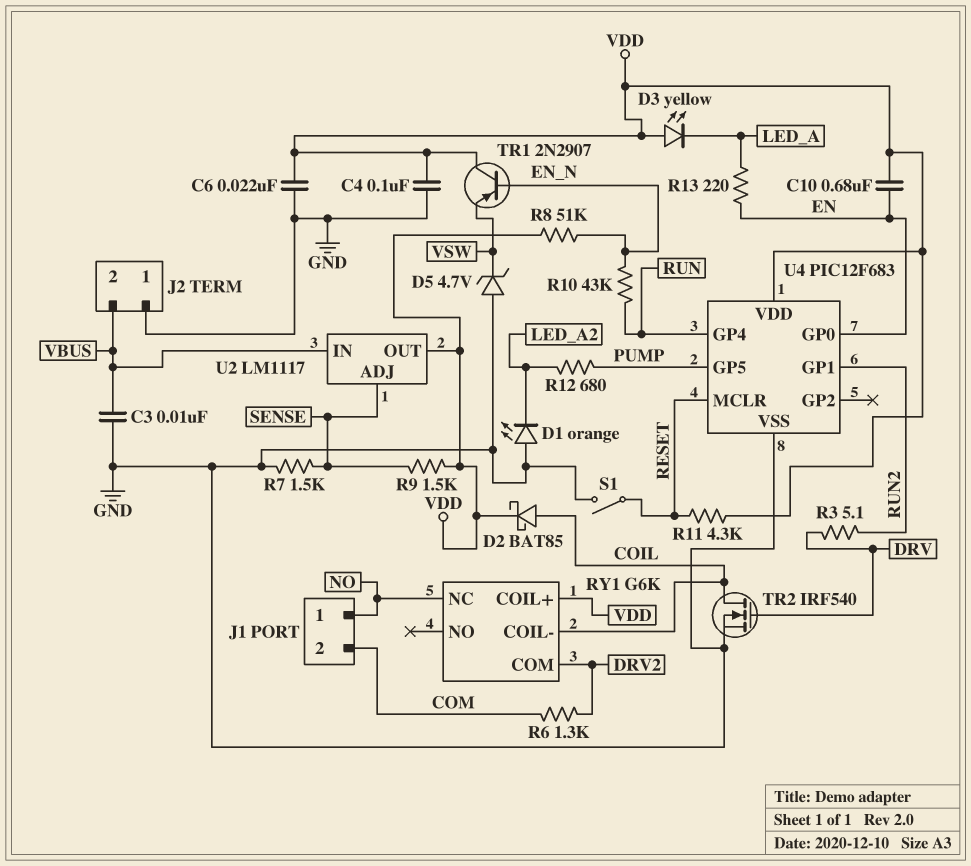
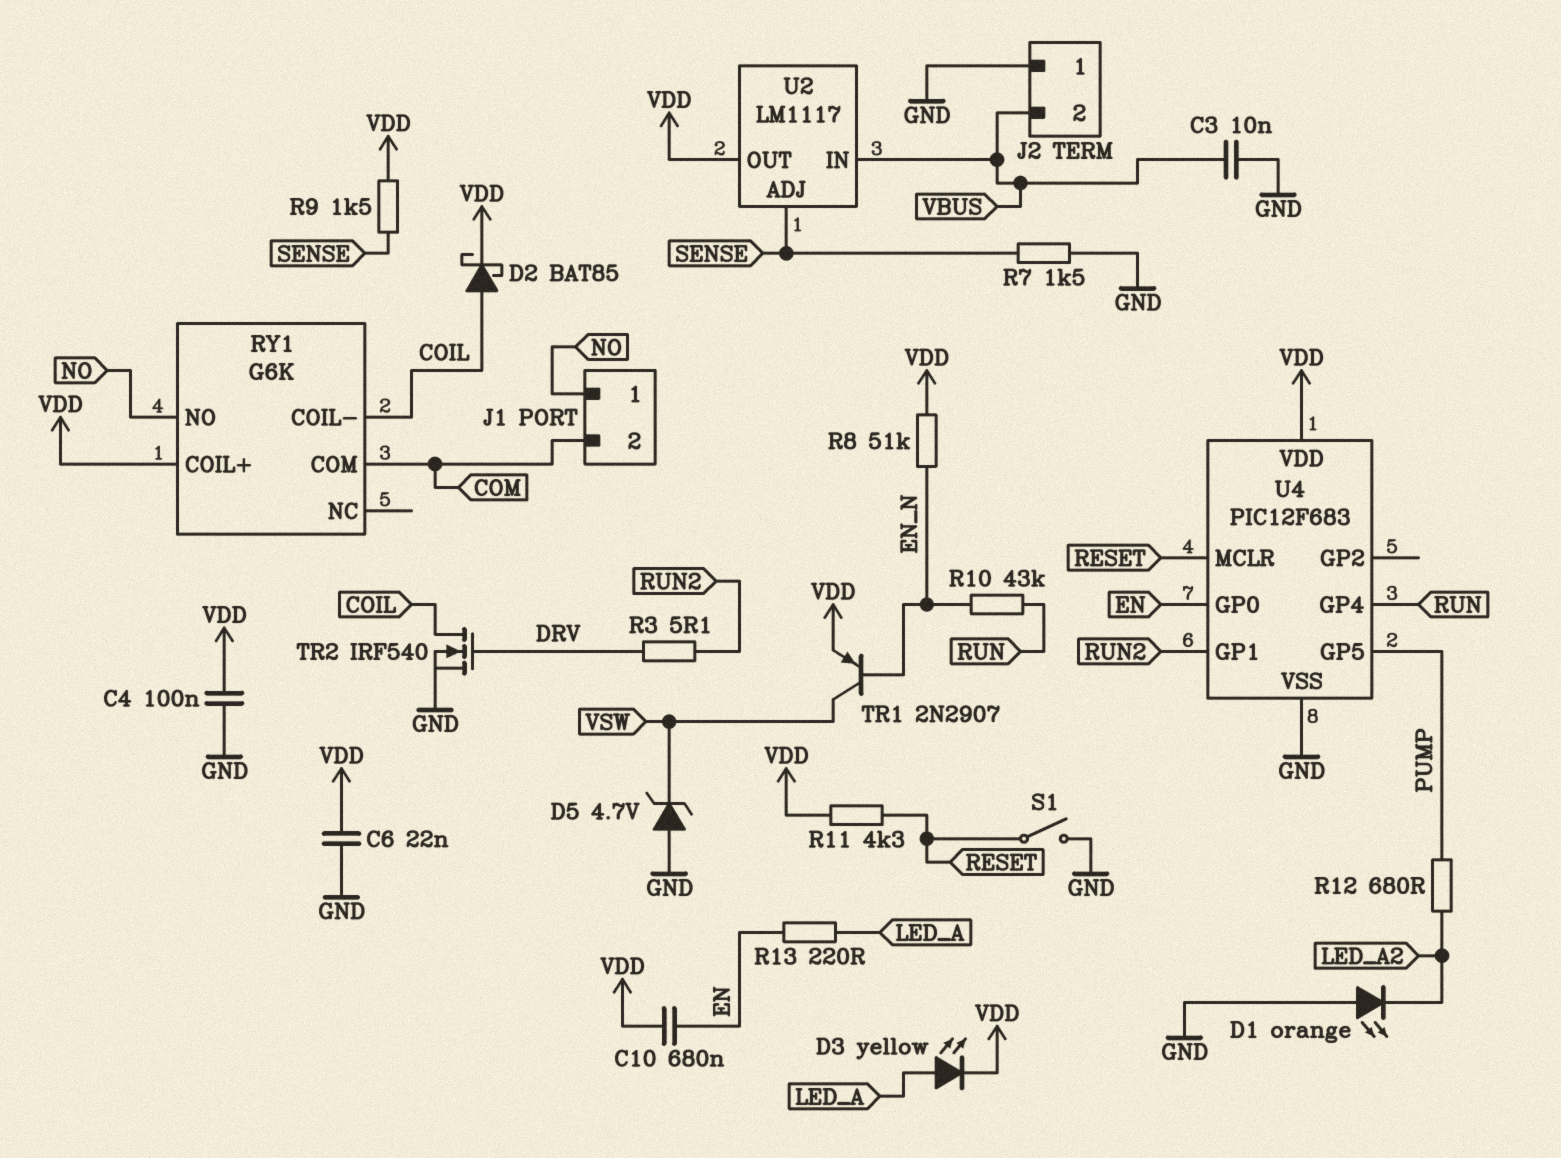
D3: LED yellow (A VDD, K LED_A) -> LED yellow (A LED_A, K VDD)
R6: 1.3k (COM, DRV2) -> none
RY1 pin COM: DRV2 -> COM
RY1 pin NC: NO -> none
RY1 pin NO: none -> NO
TR1: PNP 2N2907 (B EN_N, C VDD, E VSW) -> PNP 2N2907 (B EN_N, C VSW, E VDD)

